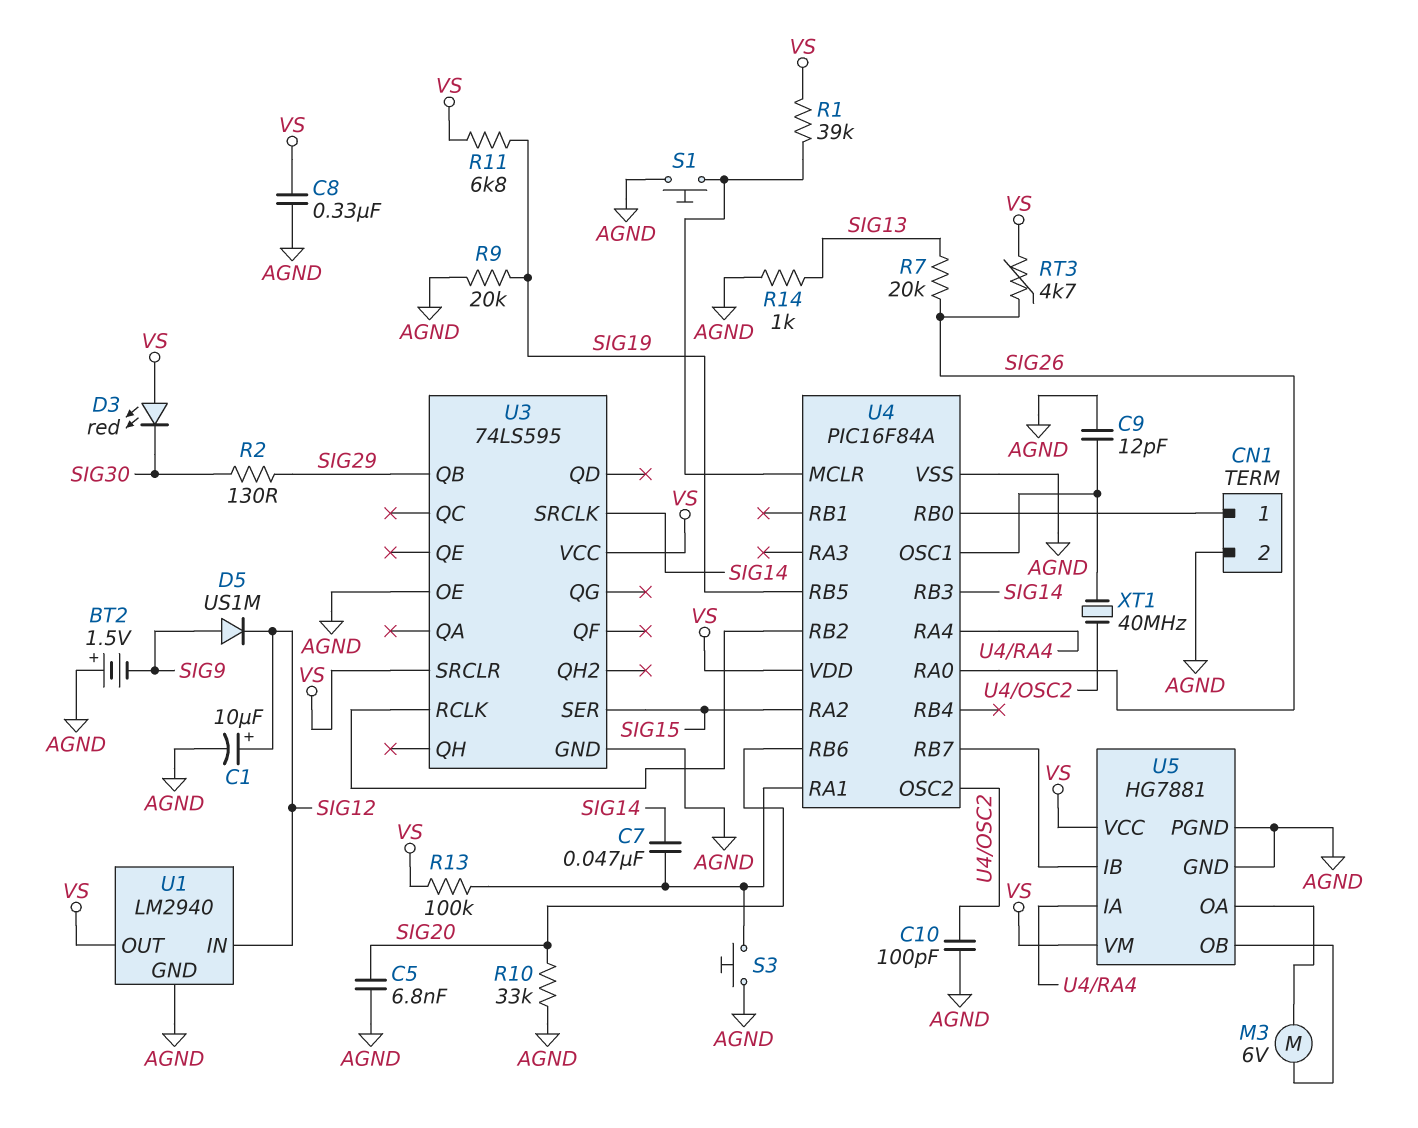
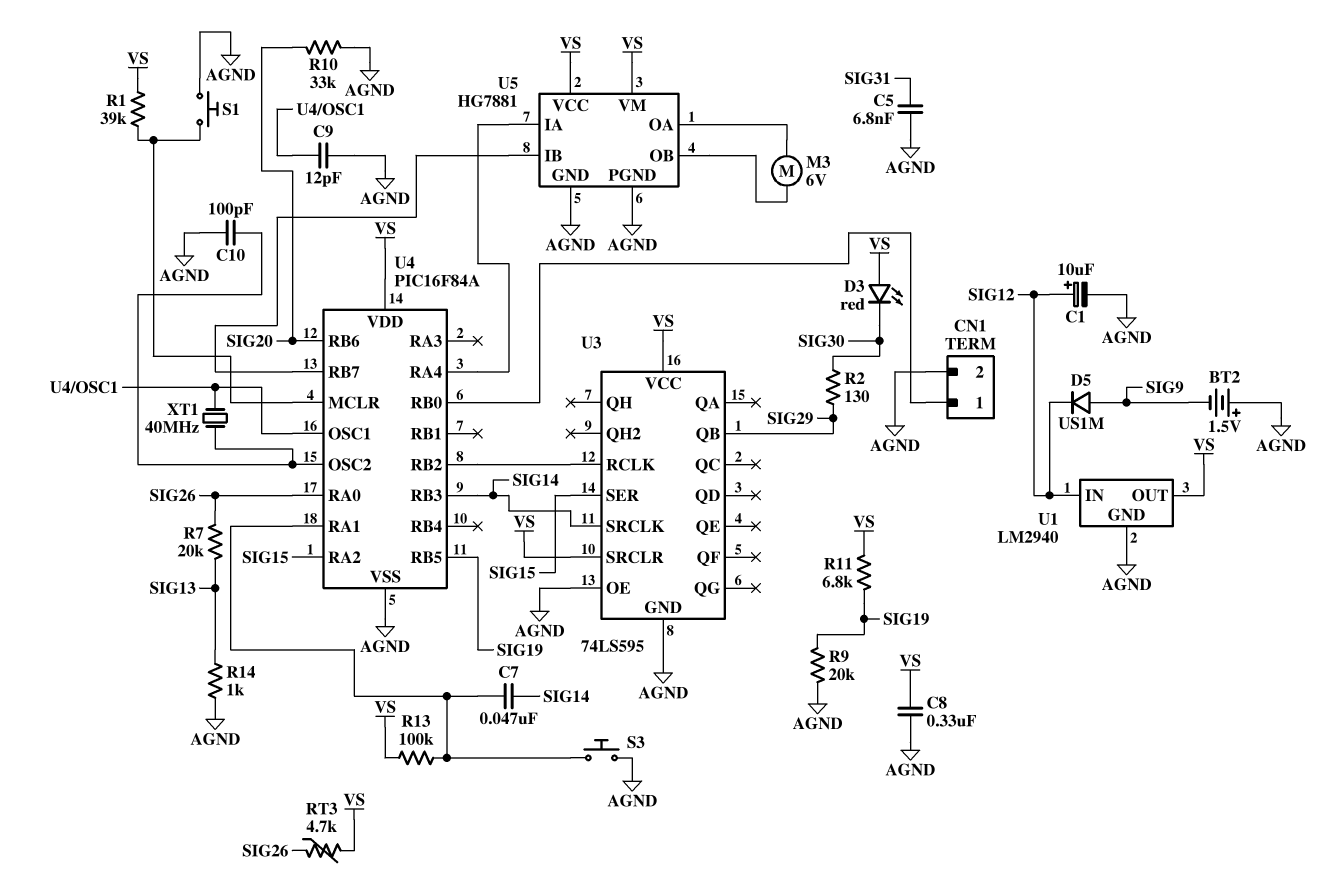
C5: 6.8nF (AGND, SIG20) -> 6.8nF (AGND, SIG31)

